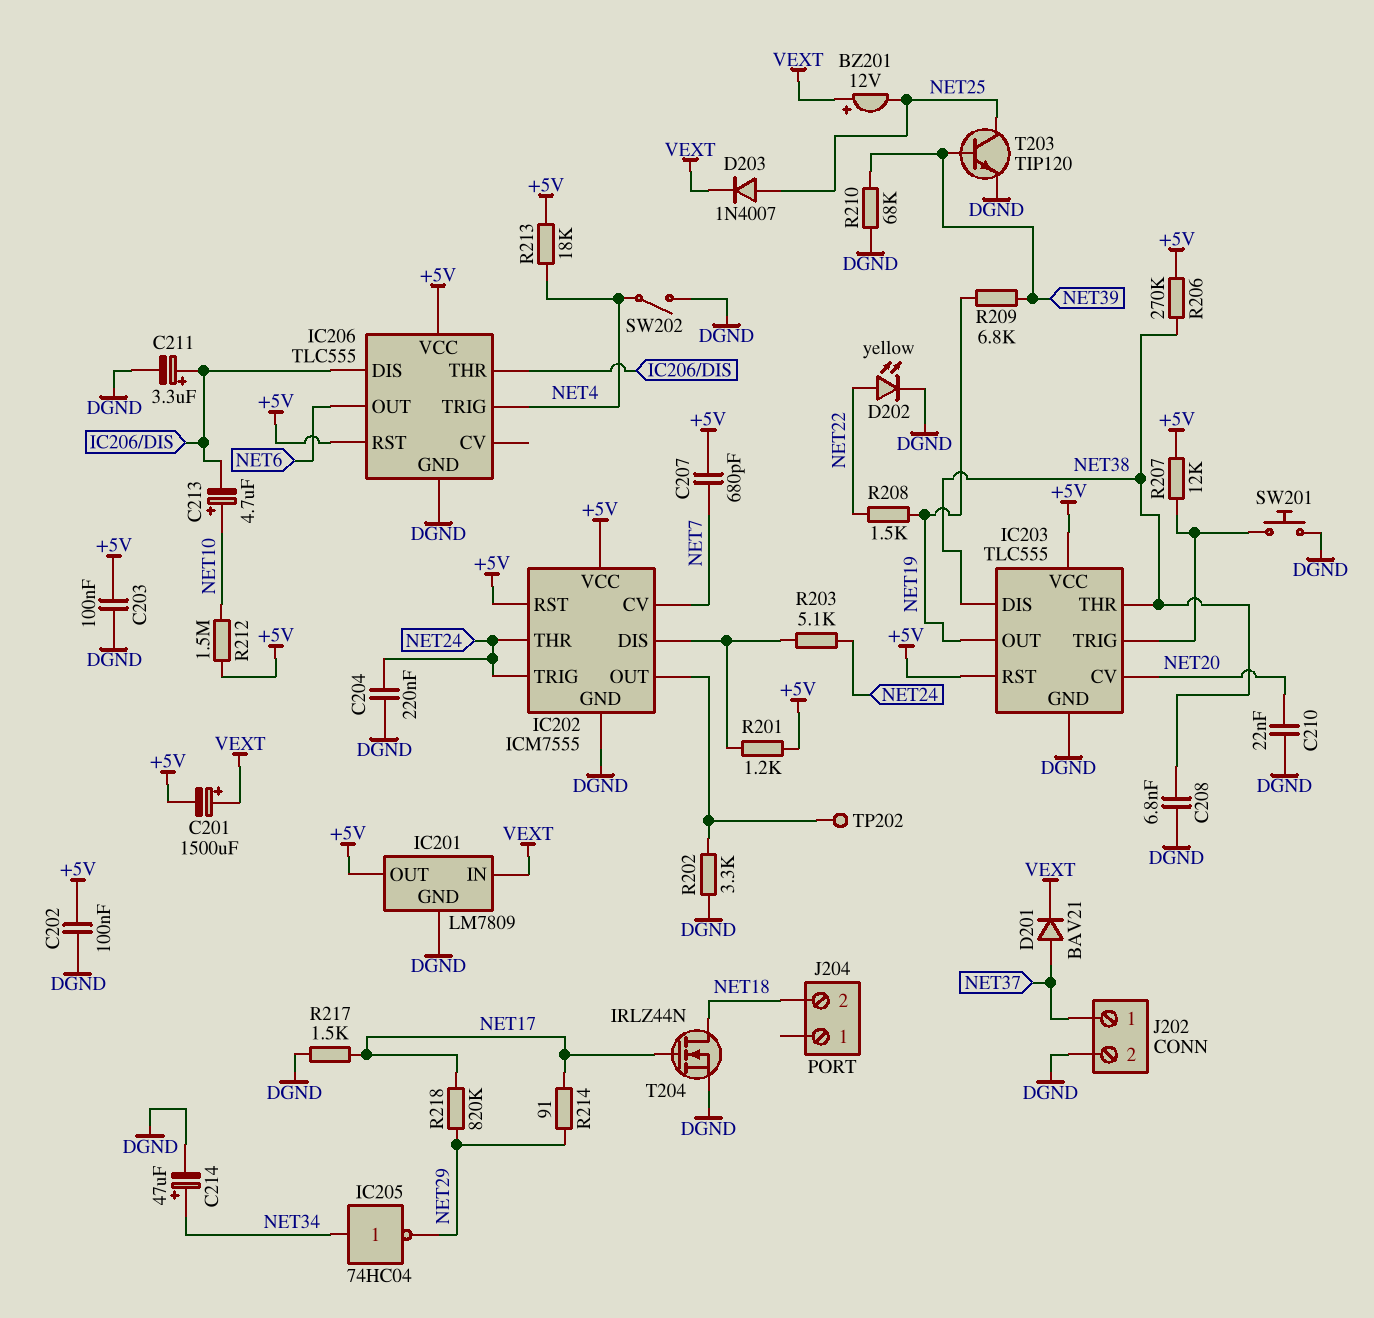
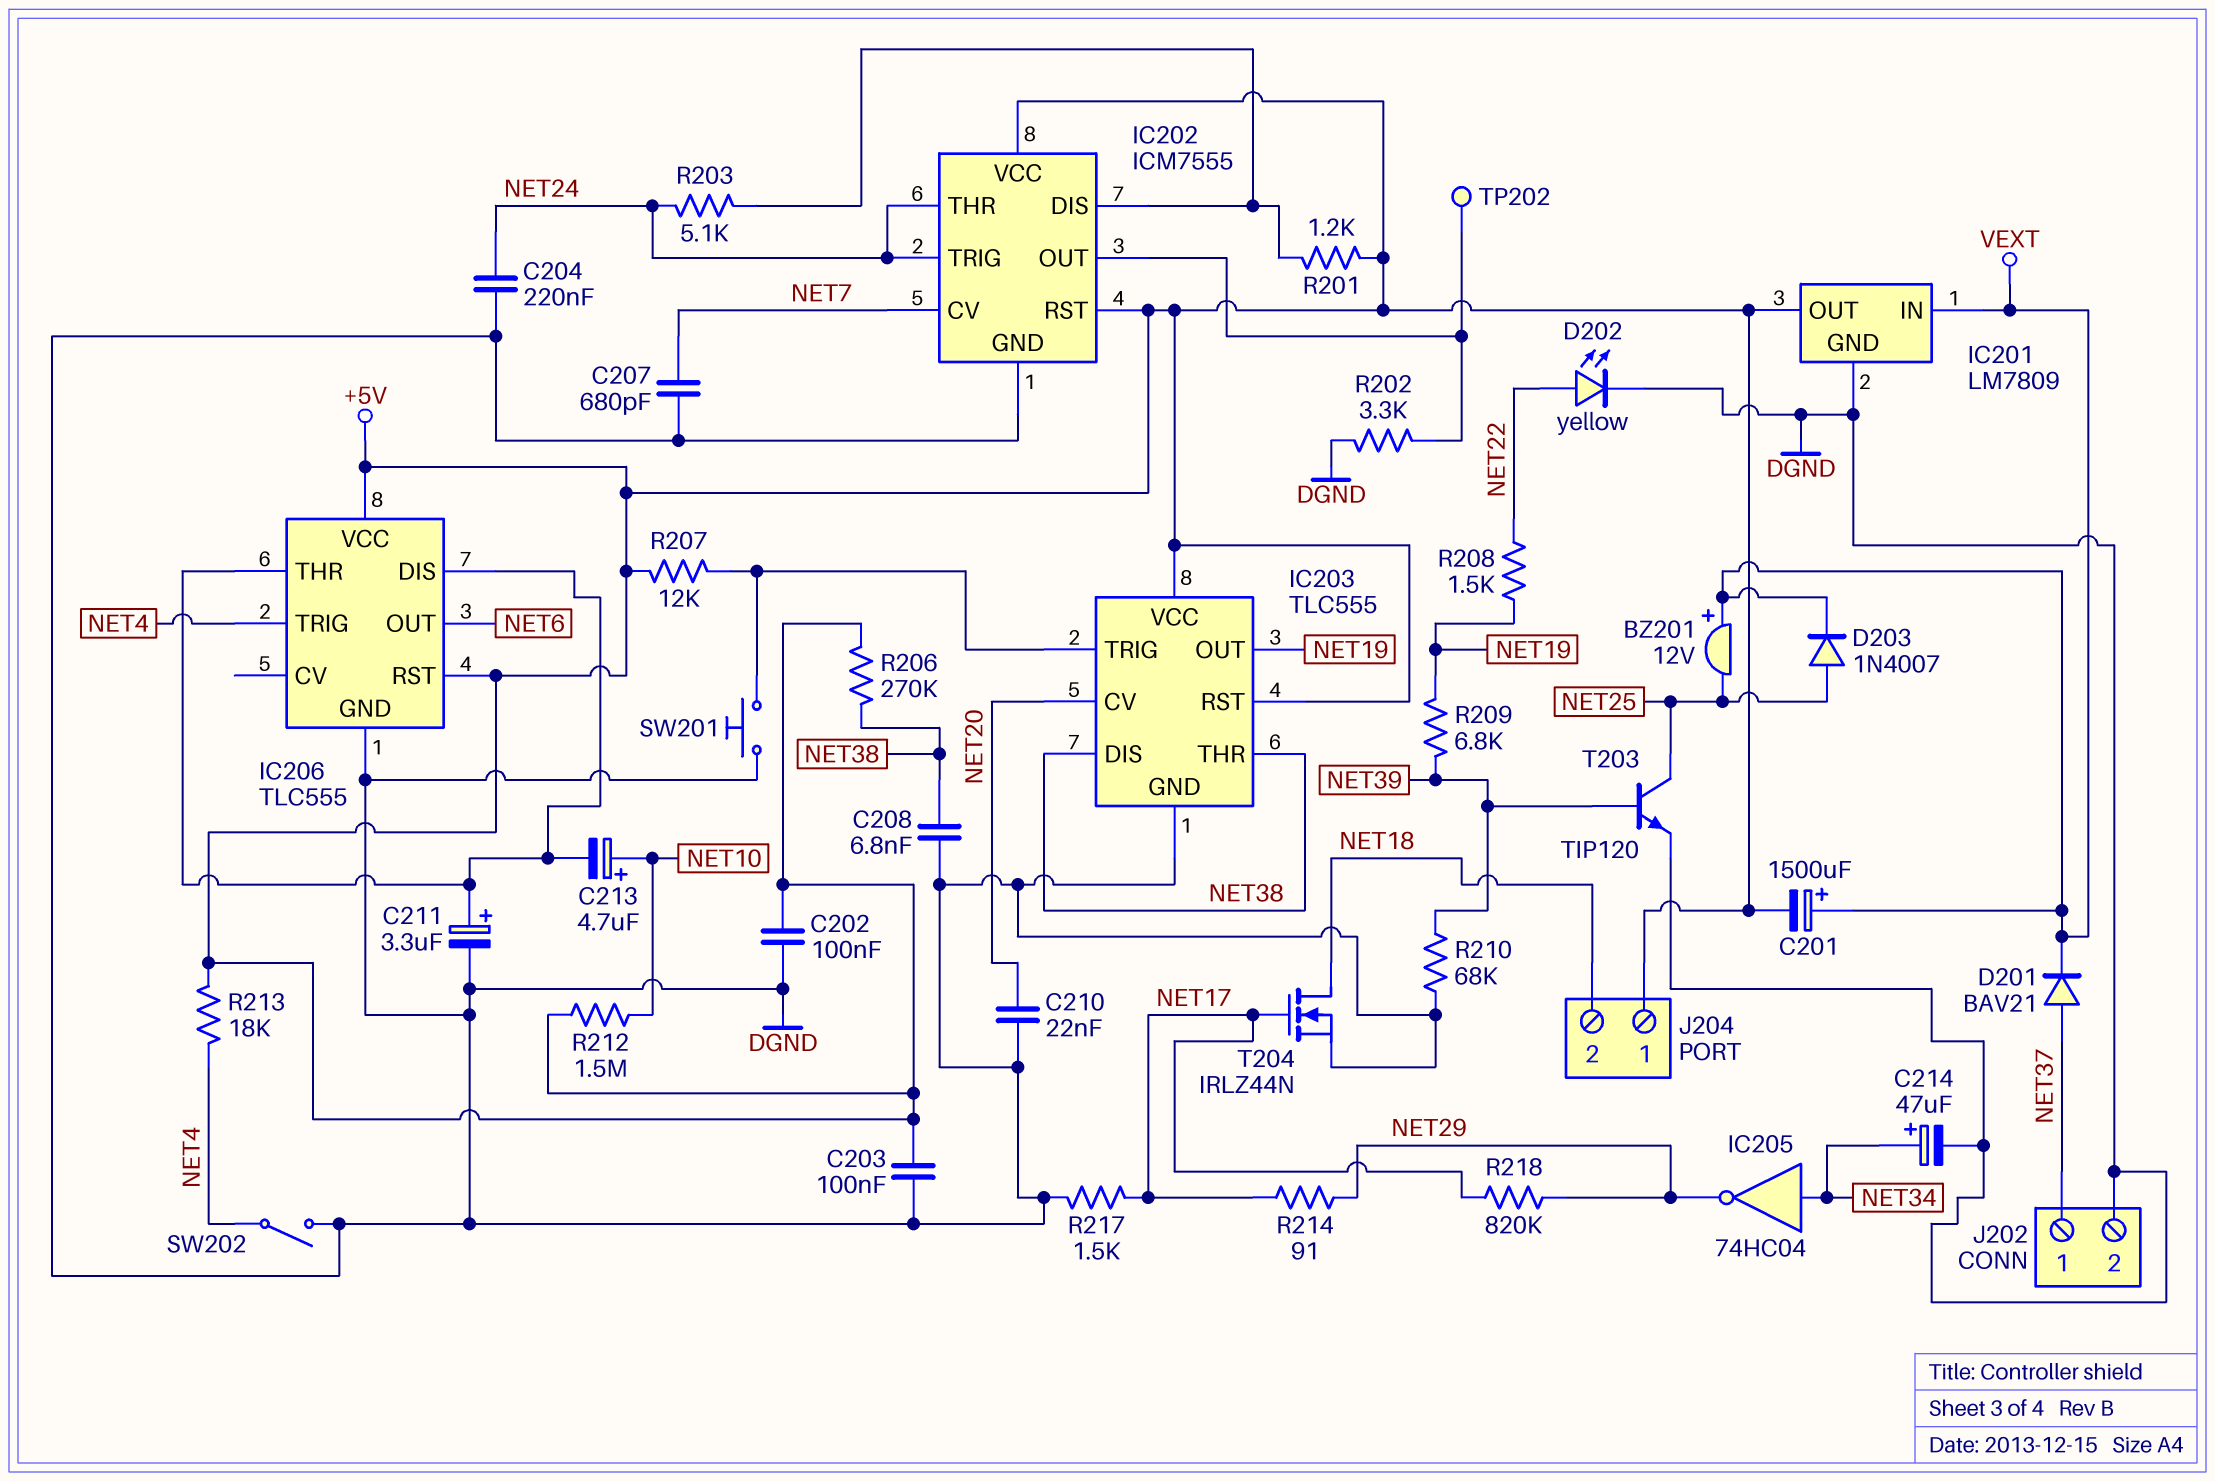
C207: 680pF (+5V, NET7) -> 680pF (DGND, NET7)
J204 pin 1: none -> +5V

